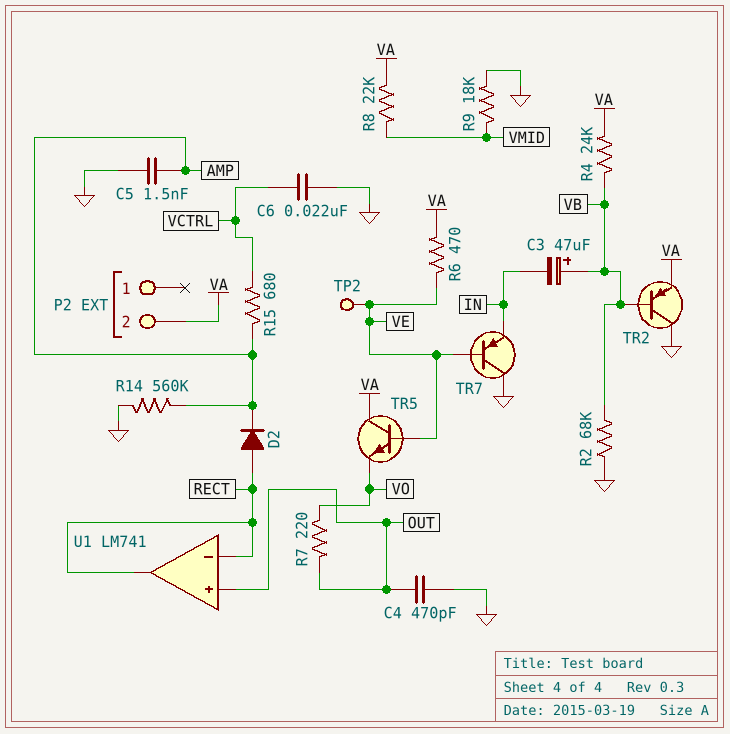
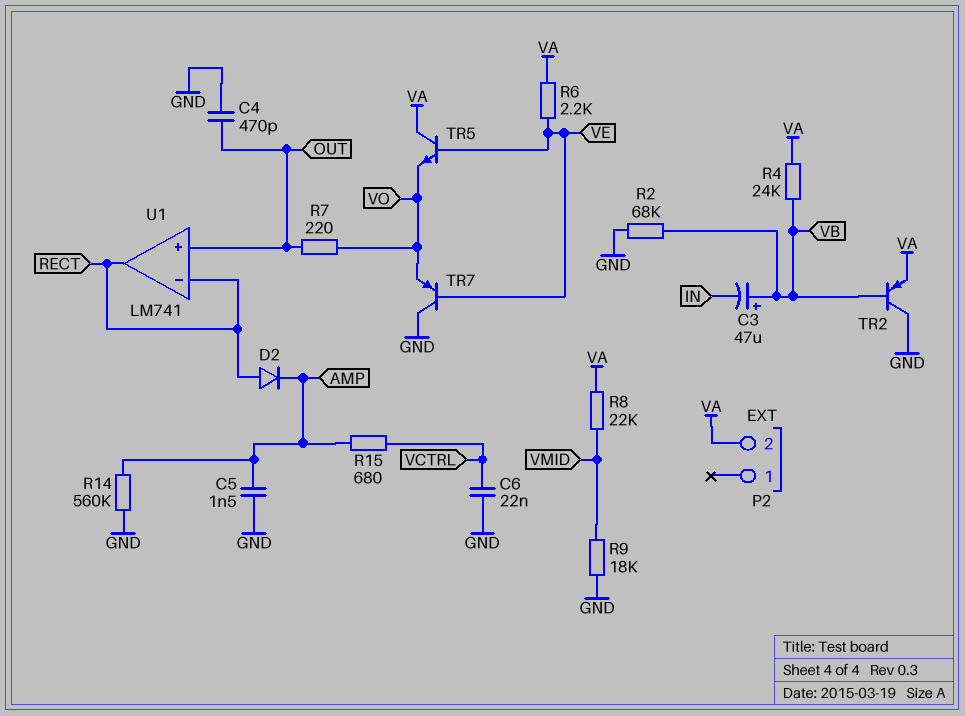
R6: 470 (VA, VE) -> 2.2k (VA, VE)
TP2: test point (VE) -> none
TR7: PNP (B VE, C GND, E IN) -> PNP (B VE, C GND, E VO)

